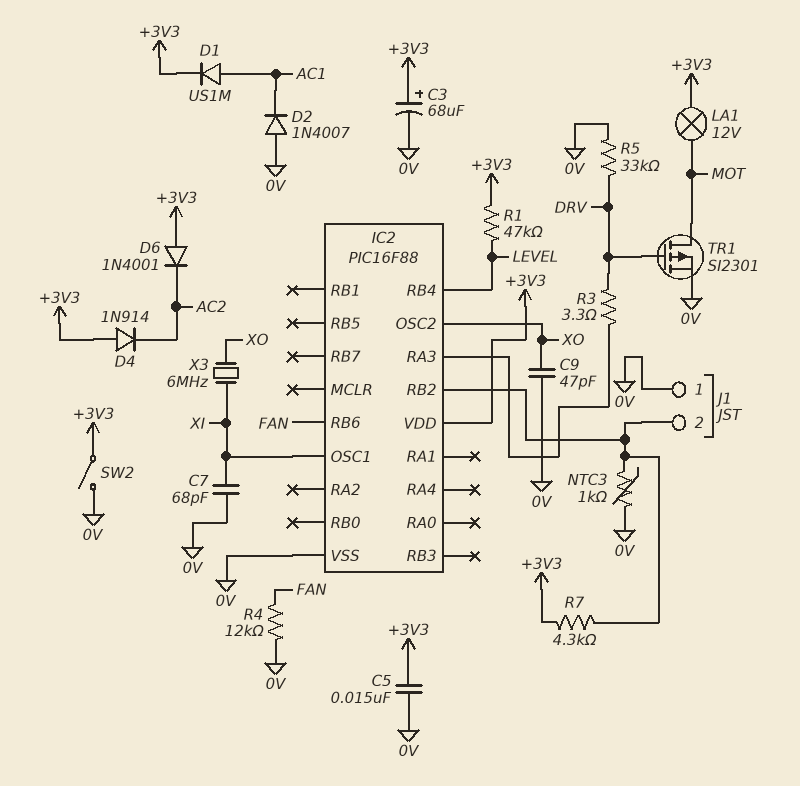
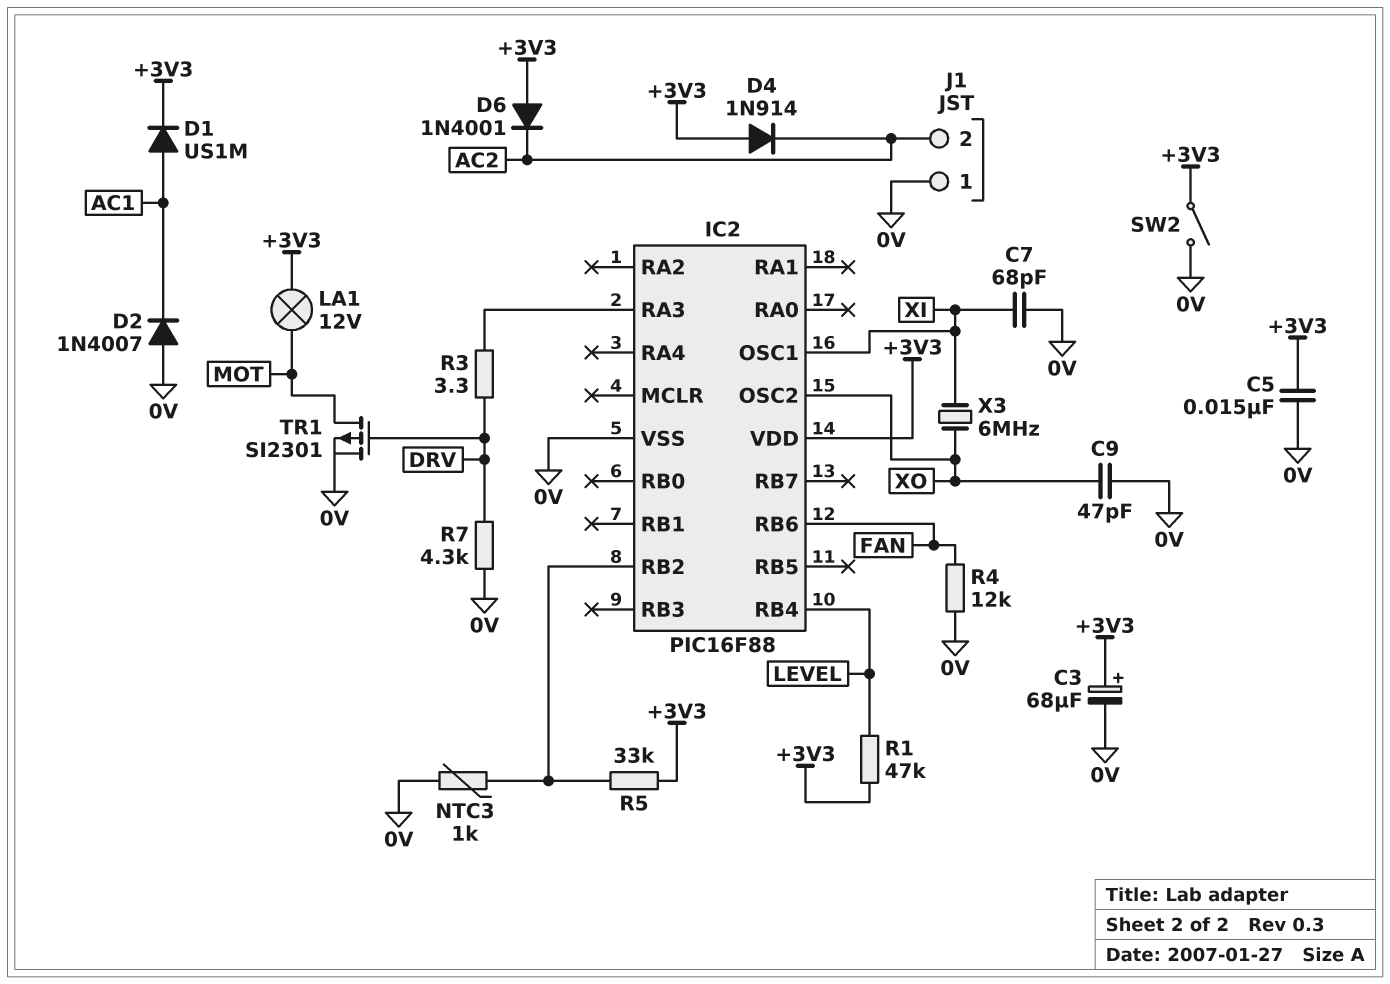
J1 pin 2: IC2/RB2 -> AC2
R5: 33k (0V, DRV) -> 33k (+3V3, IC2/RB2)
R7: 4.3k (+3V3, IC2/RB2) -> 4.3k (0V, DRV)

